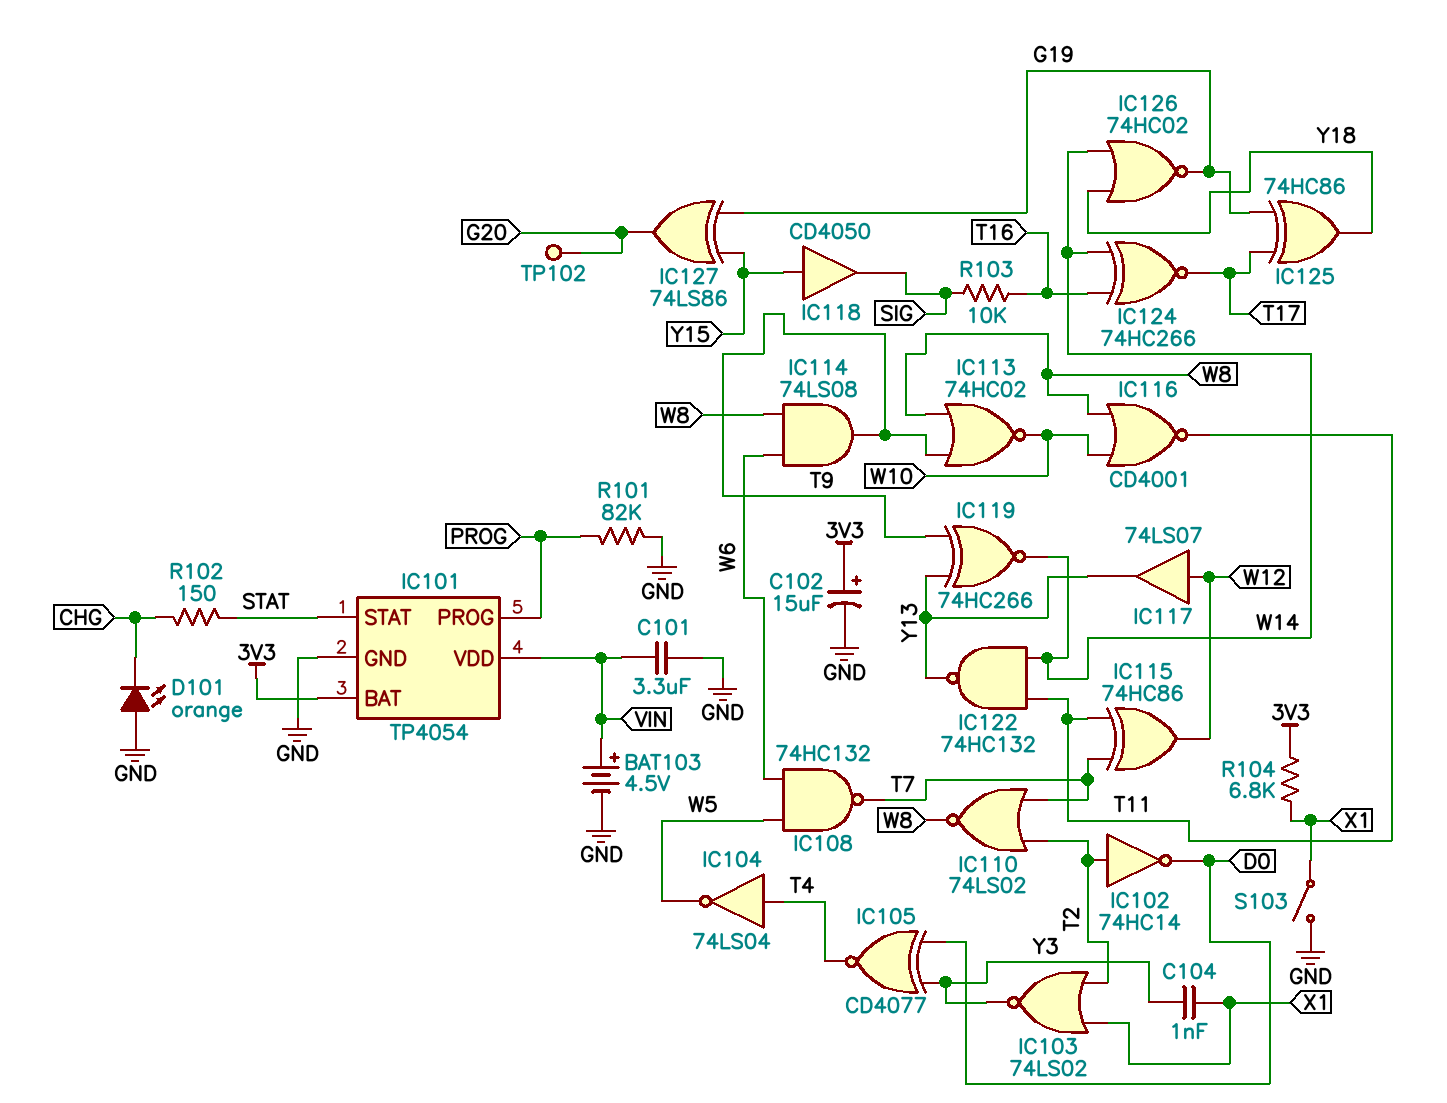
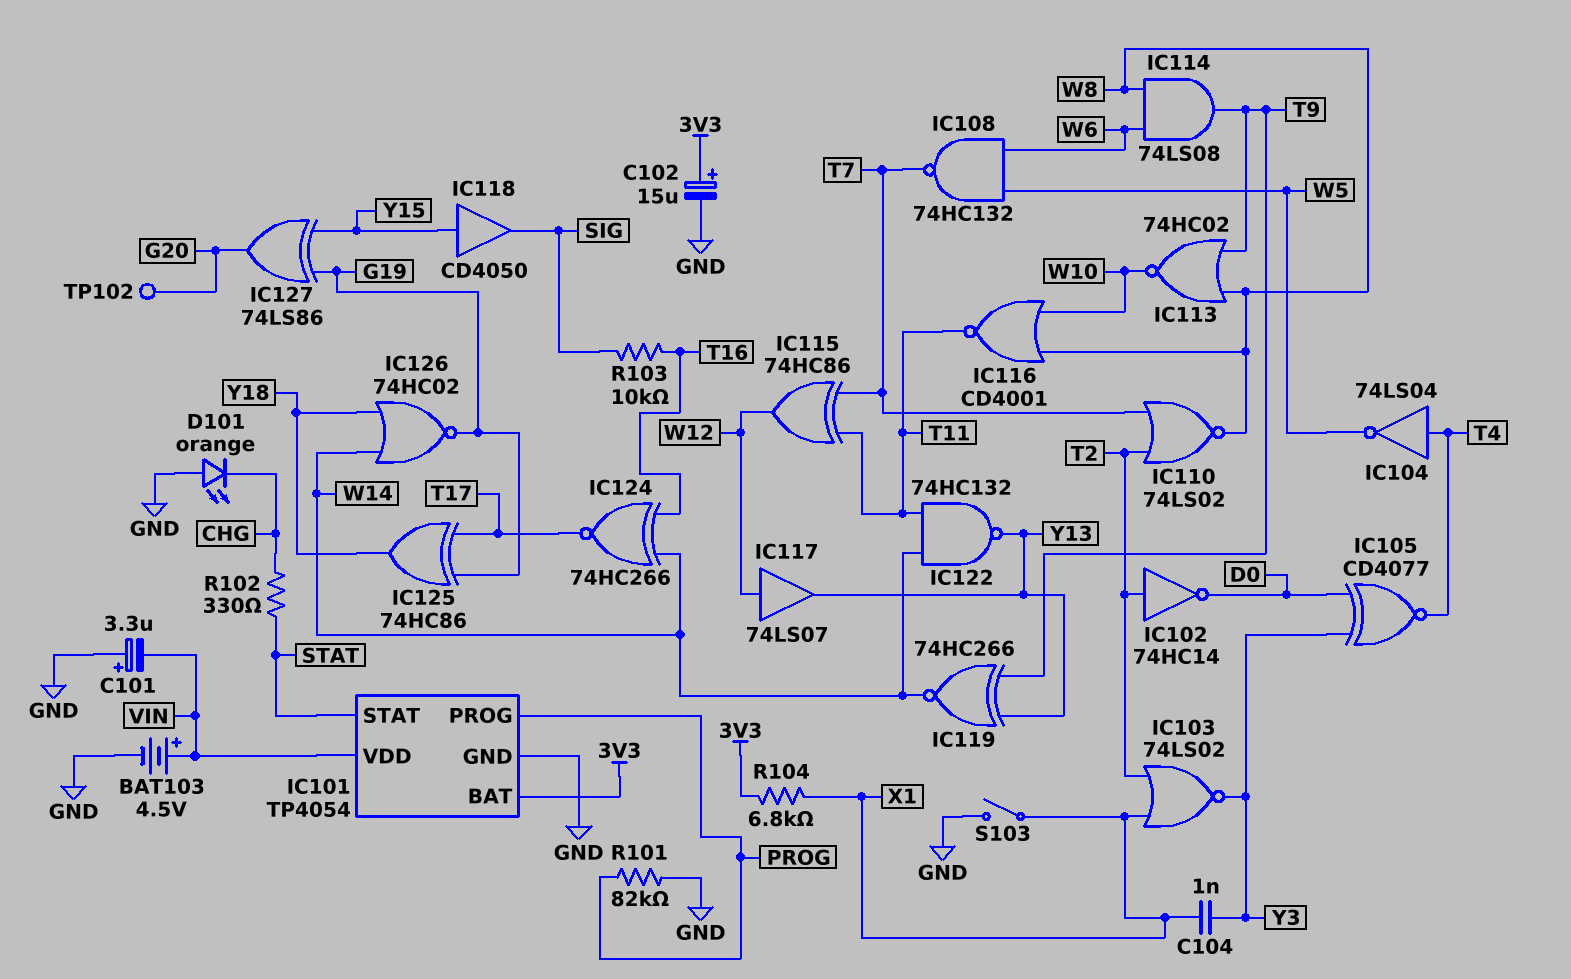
C101: 3.3uF (GND, VIN) -> 3.3uF (plus GND, minus VIN)
R102: 150 (CHG, STAT) -> 330 (CHG, STAT)

